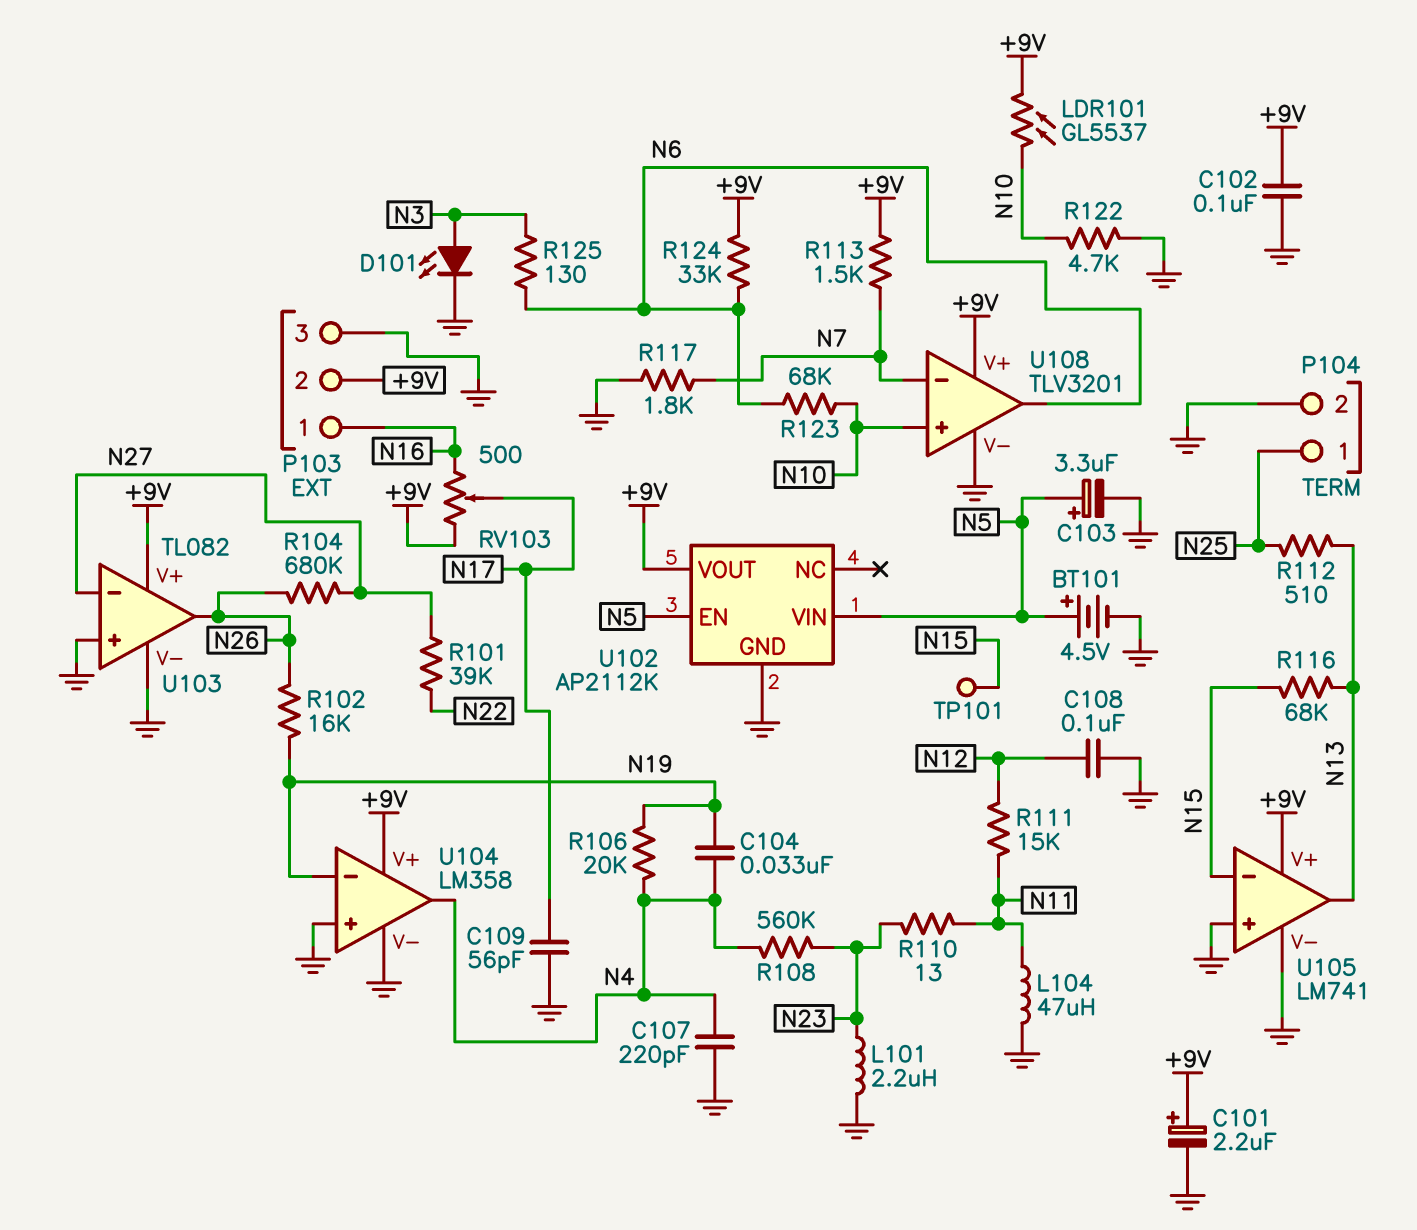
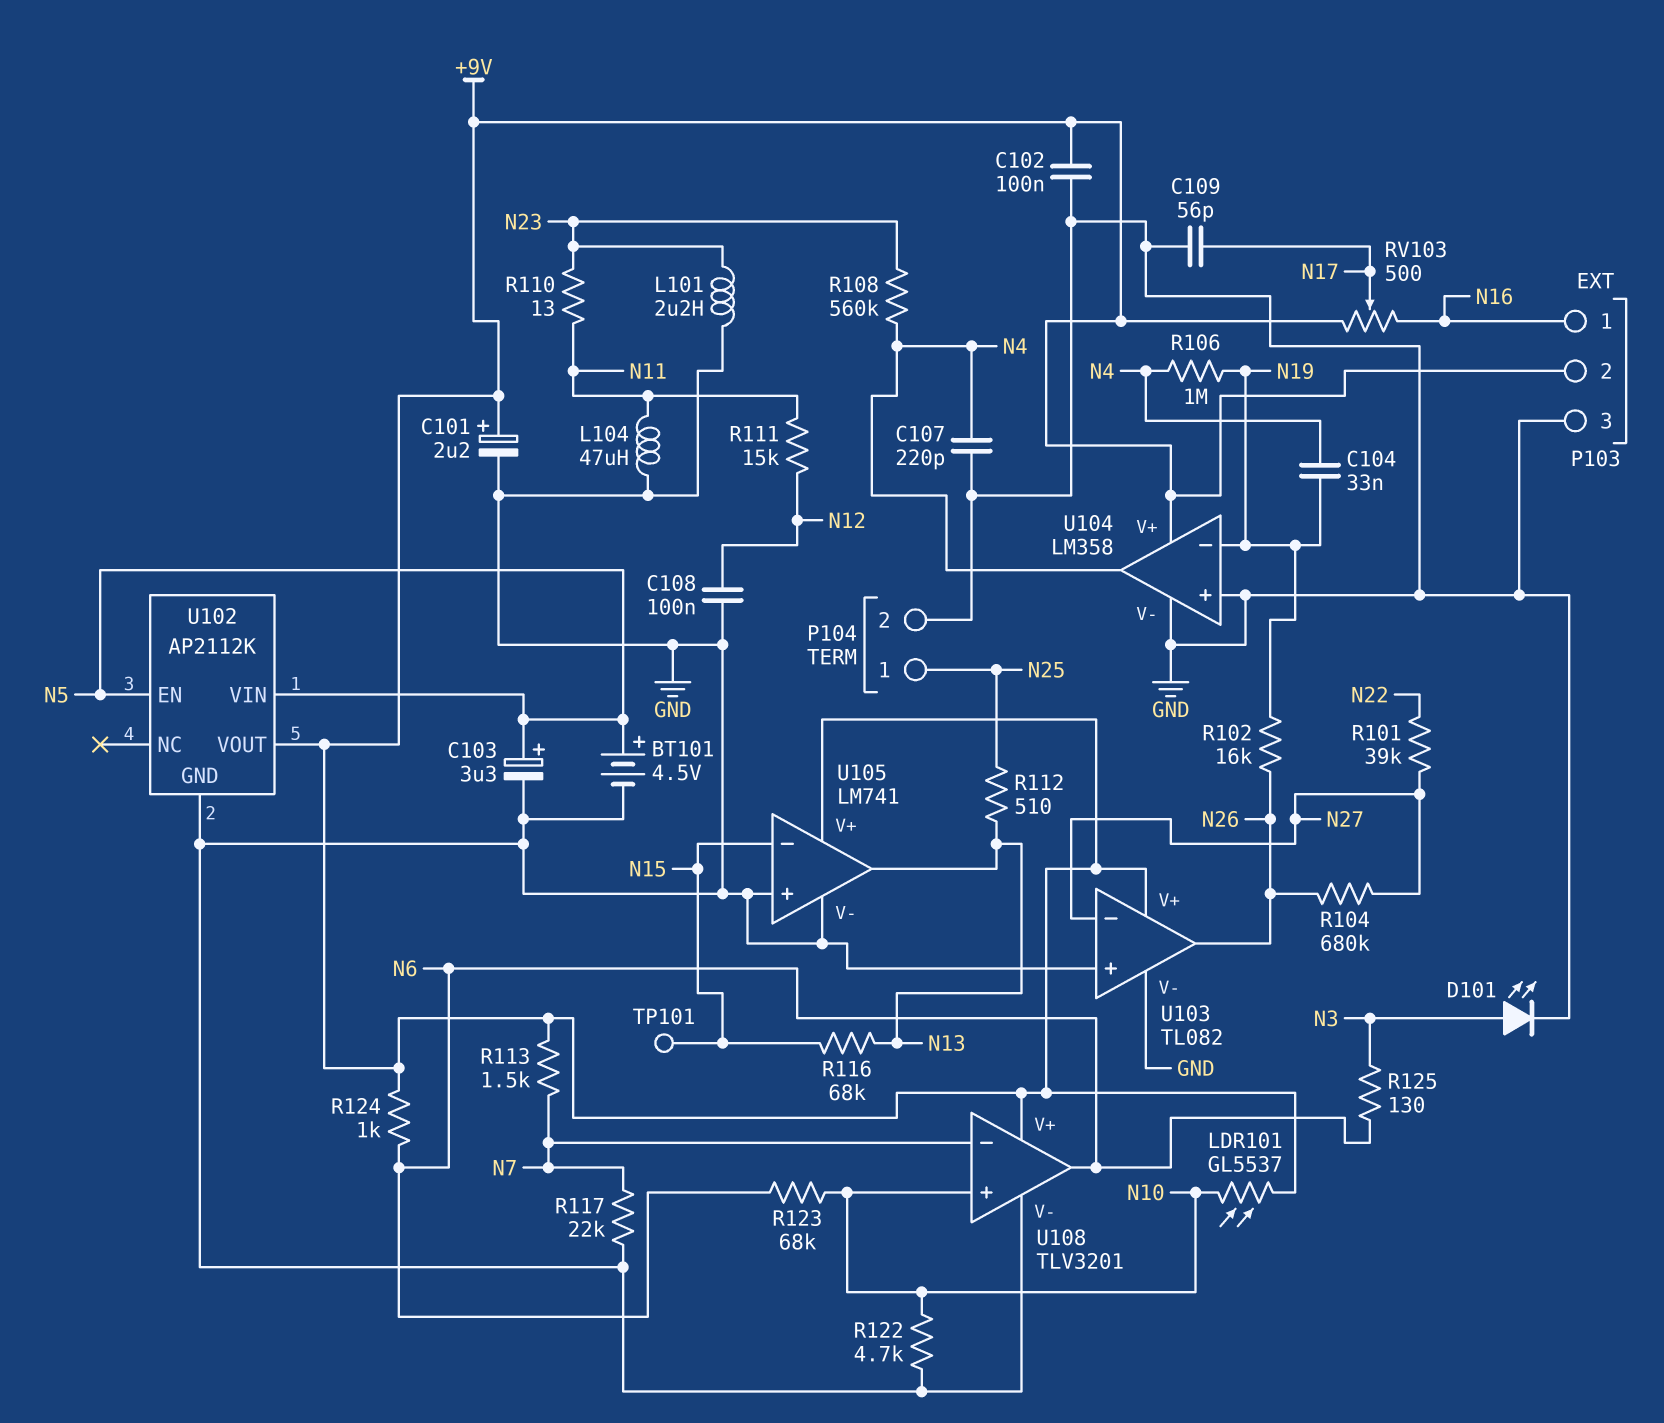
R106: 20k (N4, N19) -> 1M (N4, N19)
R117: 1.8k (GND, N7) -> 22k (GND, N7)
R124: 33k (+9V, N6) -> 1k (+9V, N6)

